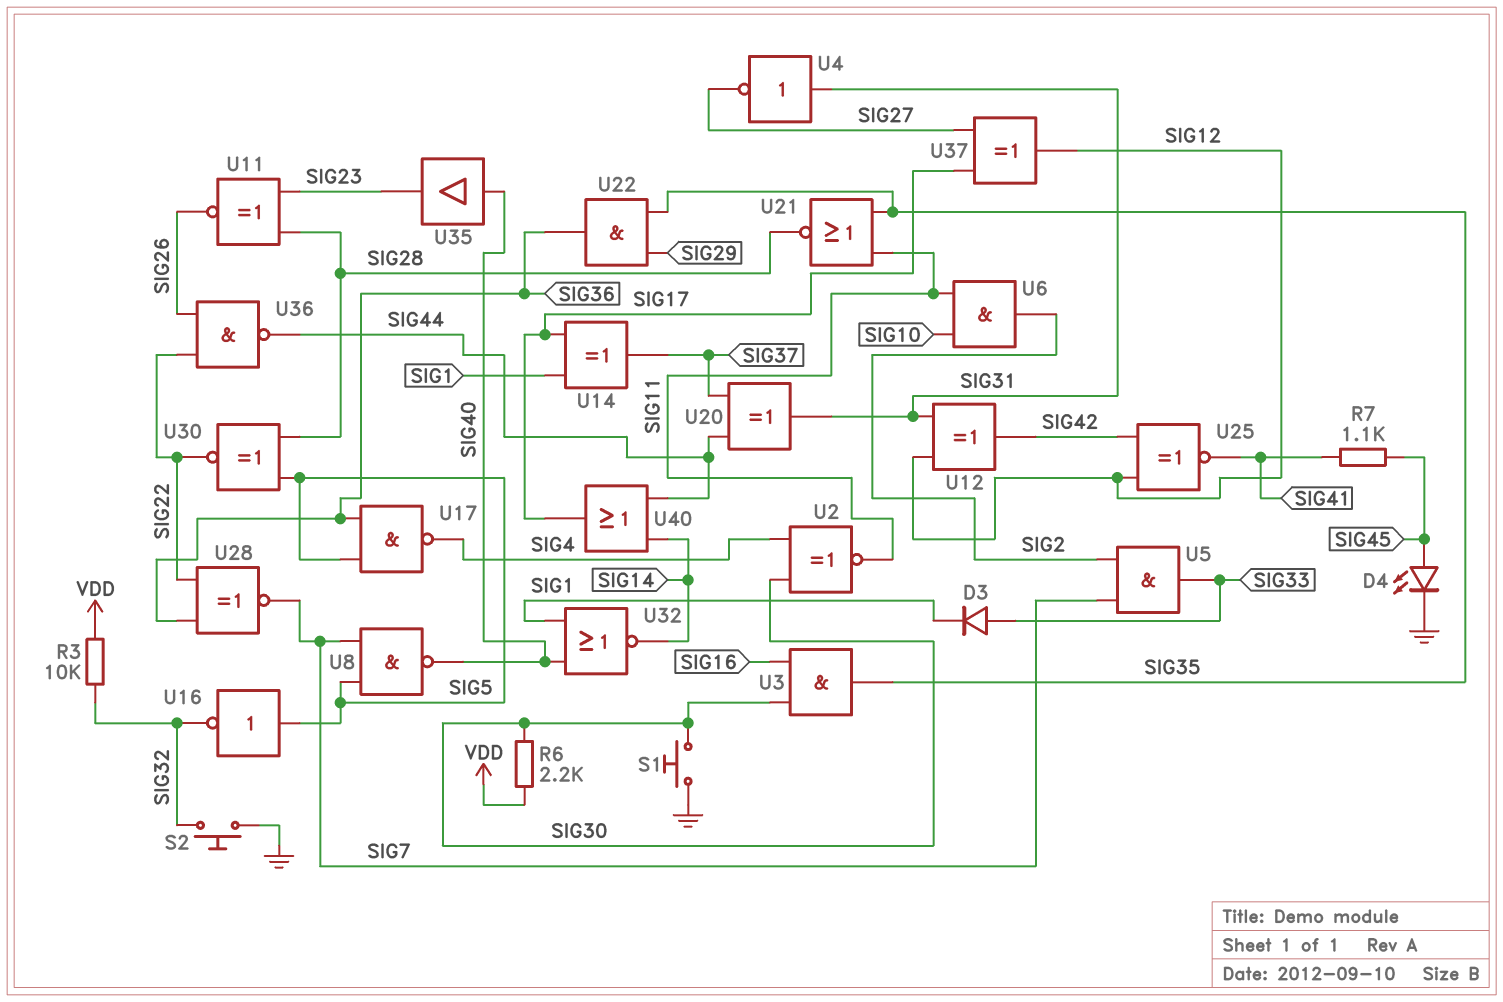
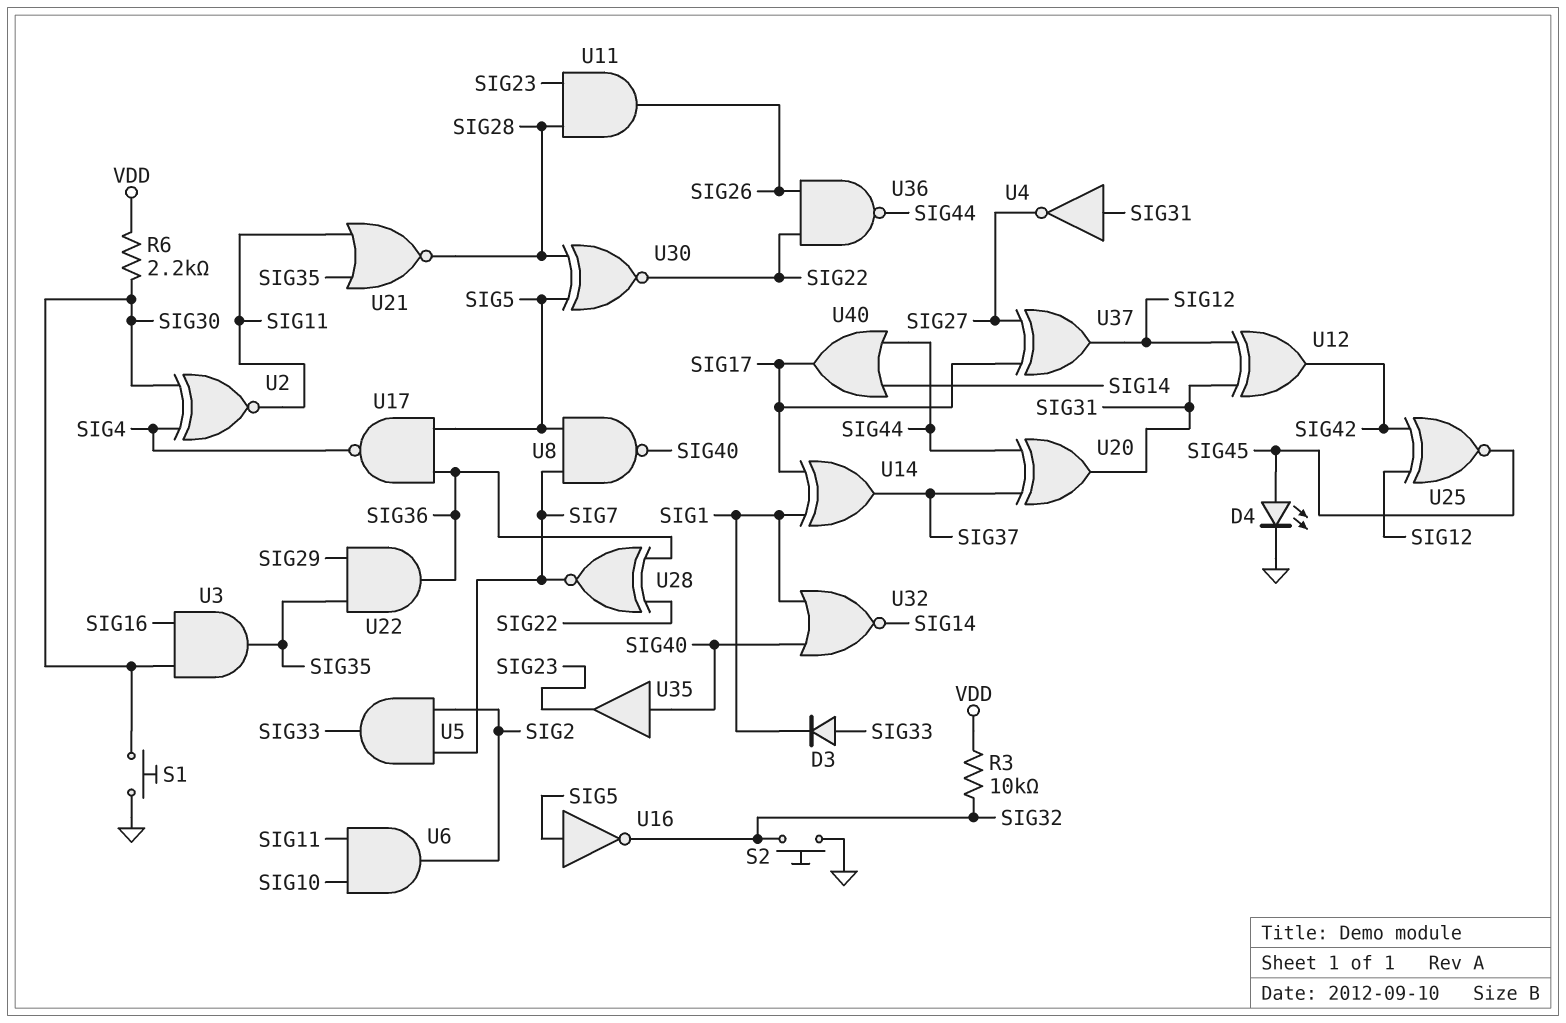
R7: 1.1k (SIG41, SIG45) -> none
U11: XNOR (in SIG23, in SIG28, out SIG26) -> AND (in SIG23, in SIG28, out SIG26)
U25: XNOR (in SIG12, in SIG42, out SIG41) -> XNOR (in SIG12, in SIG42, out SIG45)

